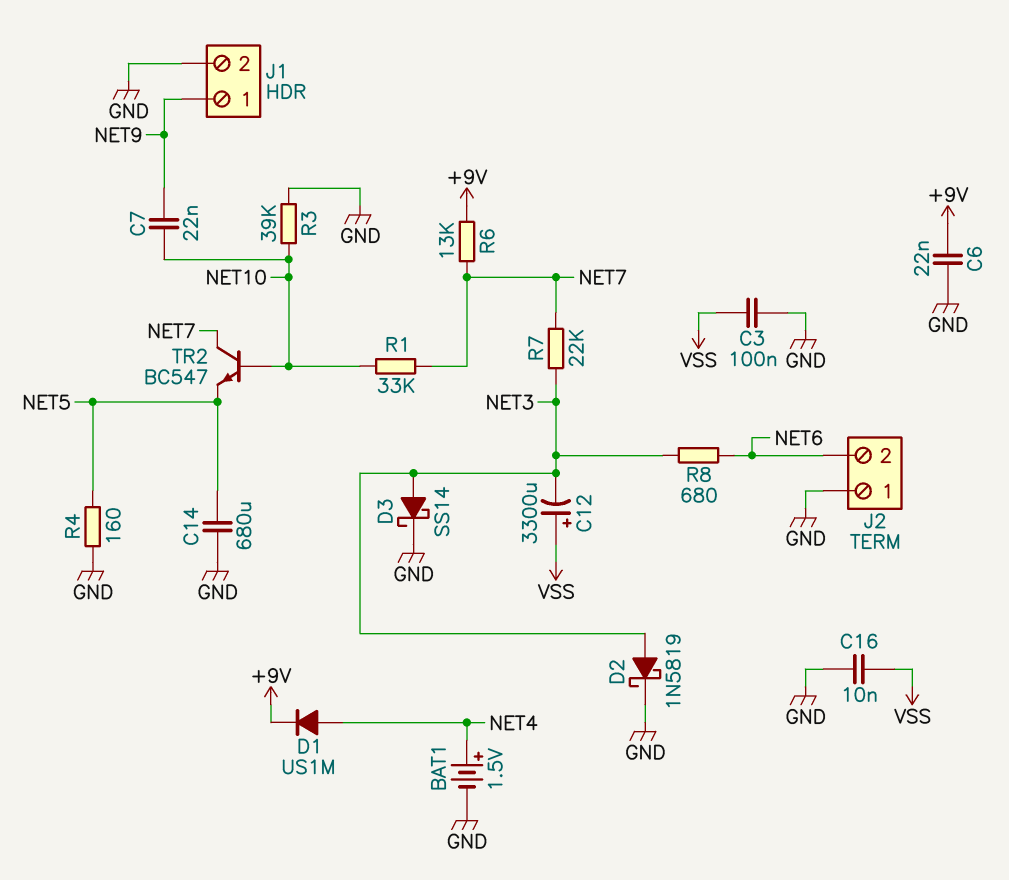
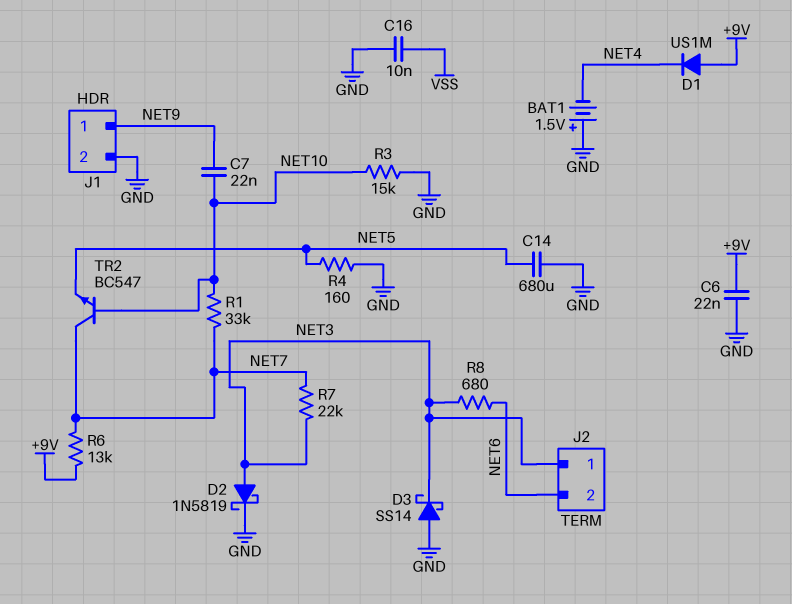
BAT1: 1.5V (plus NET4, minus GND) -> 1.5V (plus GND, minus NET4)
C3: 100nF (GND, VSS) -> none
C12: 3300uF (plus VSS, minus NET3) -> none
D1: diode US1M (A NET4, K +9V) -> diode US1M (A +9V, K NET4)
D3: schottky SS14 (A NET3, K GND) -> schottky SS14 (A GND, K NET3)
J2 pin 1: GND -> NET3
R3: 39k (GND, NET10) -> 15k (GND, NET10)

